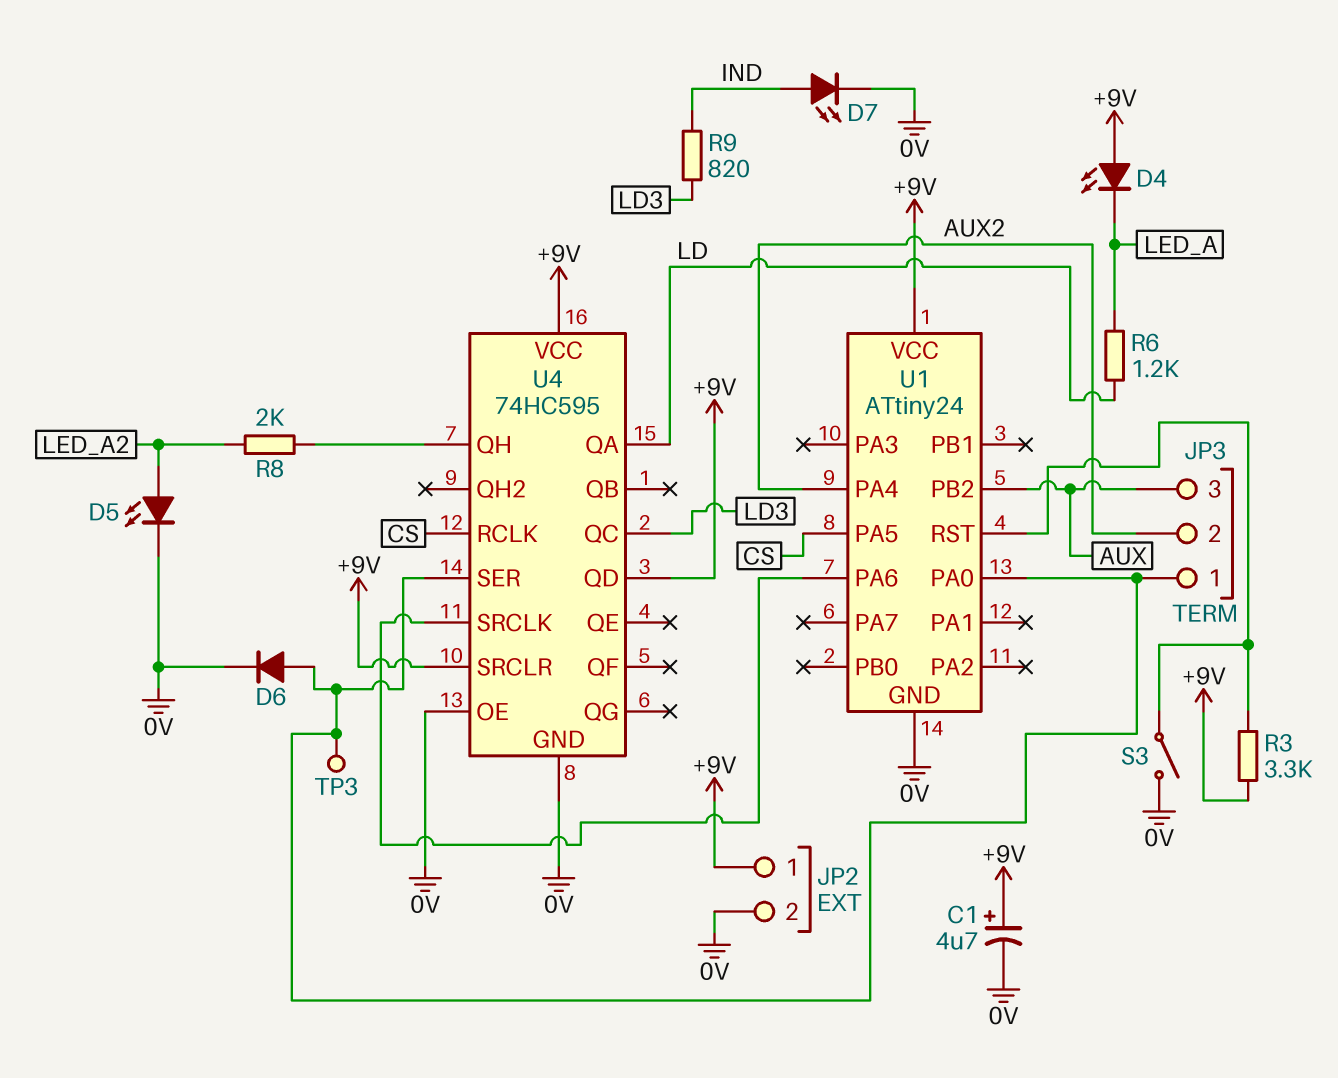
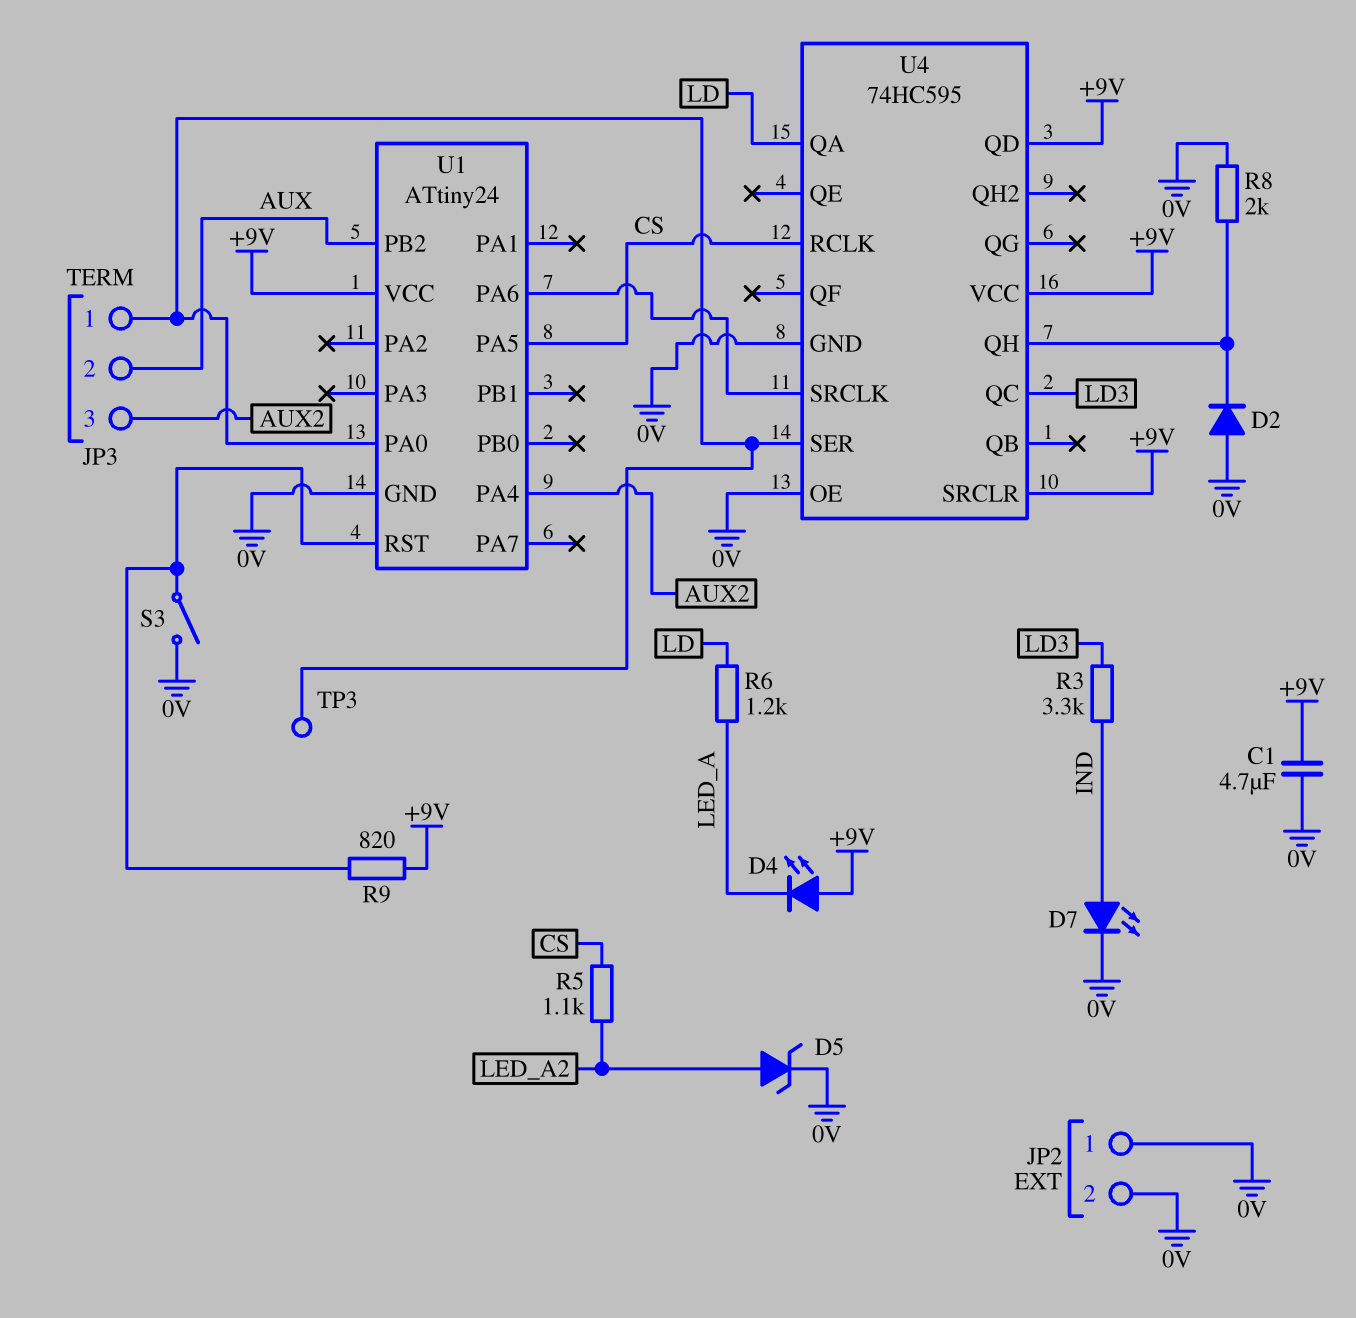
C1: 4.7uF (plus +9V, minus 0V) -> 4.7uF (+9V, 0V)
D2: none -> diode (A 0V, K U4/QH)
D5: LED (A LED_A2, K 0V) -> zener (A LED_A2, K 0V)
D6: diode (A JP3/1, K 0V) -> none
JP2 pin 1: +9V -> 0V
JP3 pin 2: AUX2 -> AUX
JP3 pin 3: AUX -> AUX2
R3: 3.3k (+9V, U1/RST) -> 3.3k (IND, LD3)
R5: none -> 1.1k (CS, LED_A2)
R8: 2k (LED_A2, U4/QH) -> 2k (0V, U4/QH)
R9: 820 (IND, LD3) -> 820 (+9V, U1/RST)

